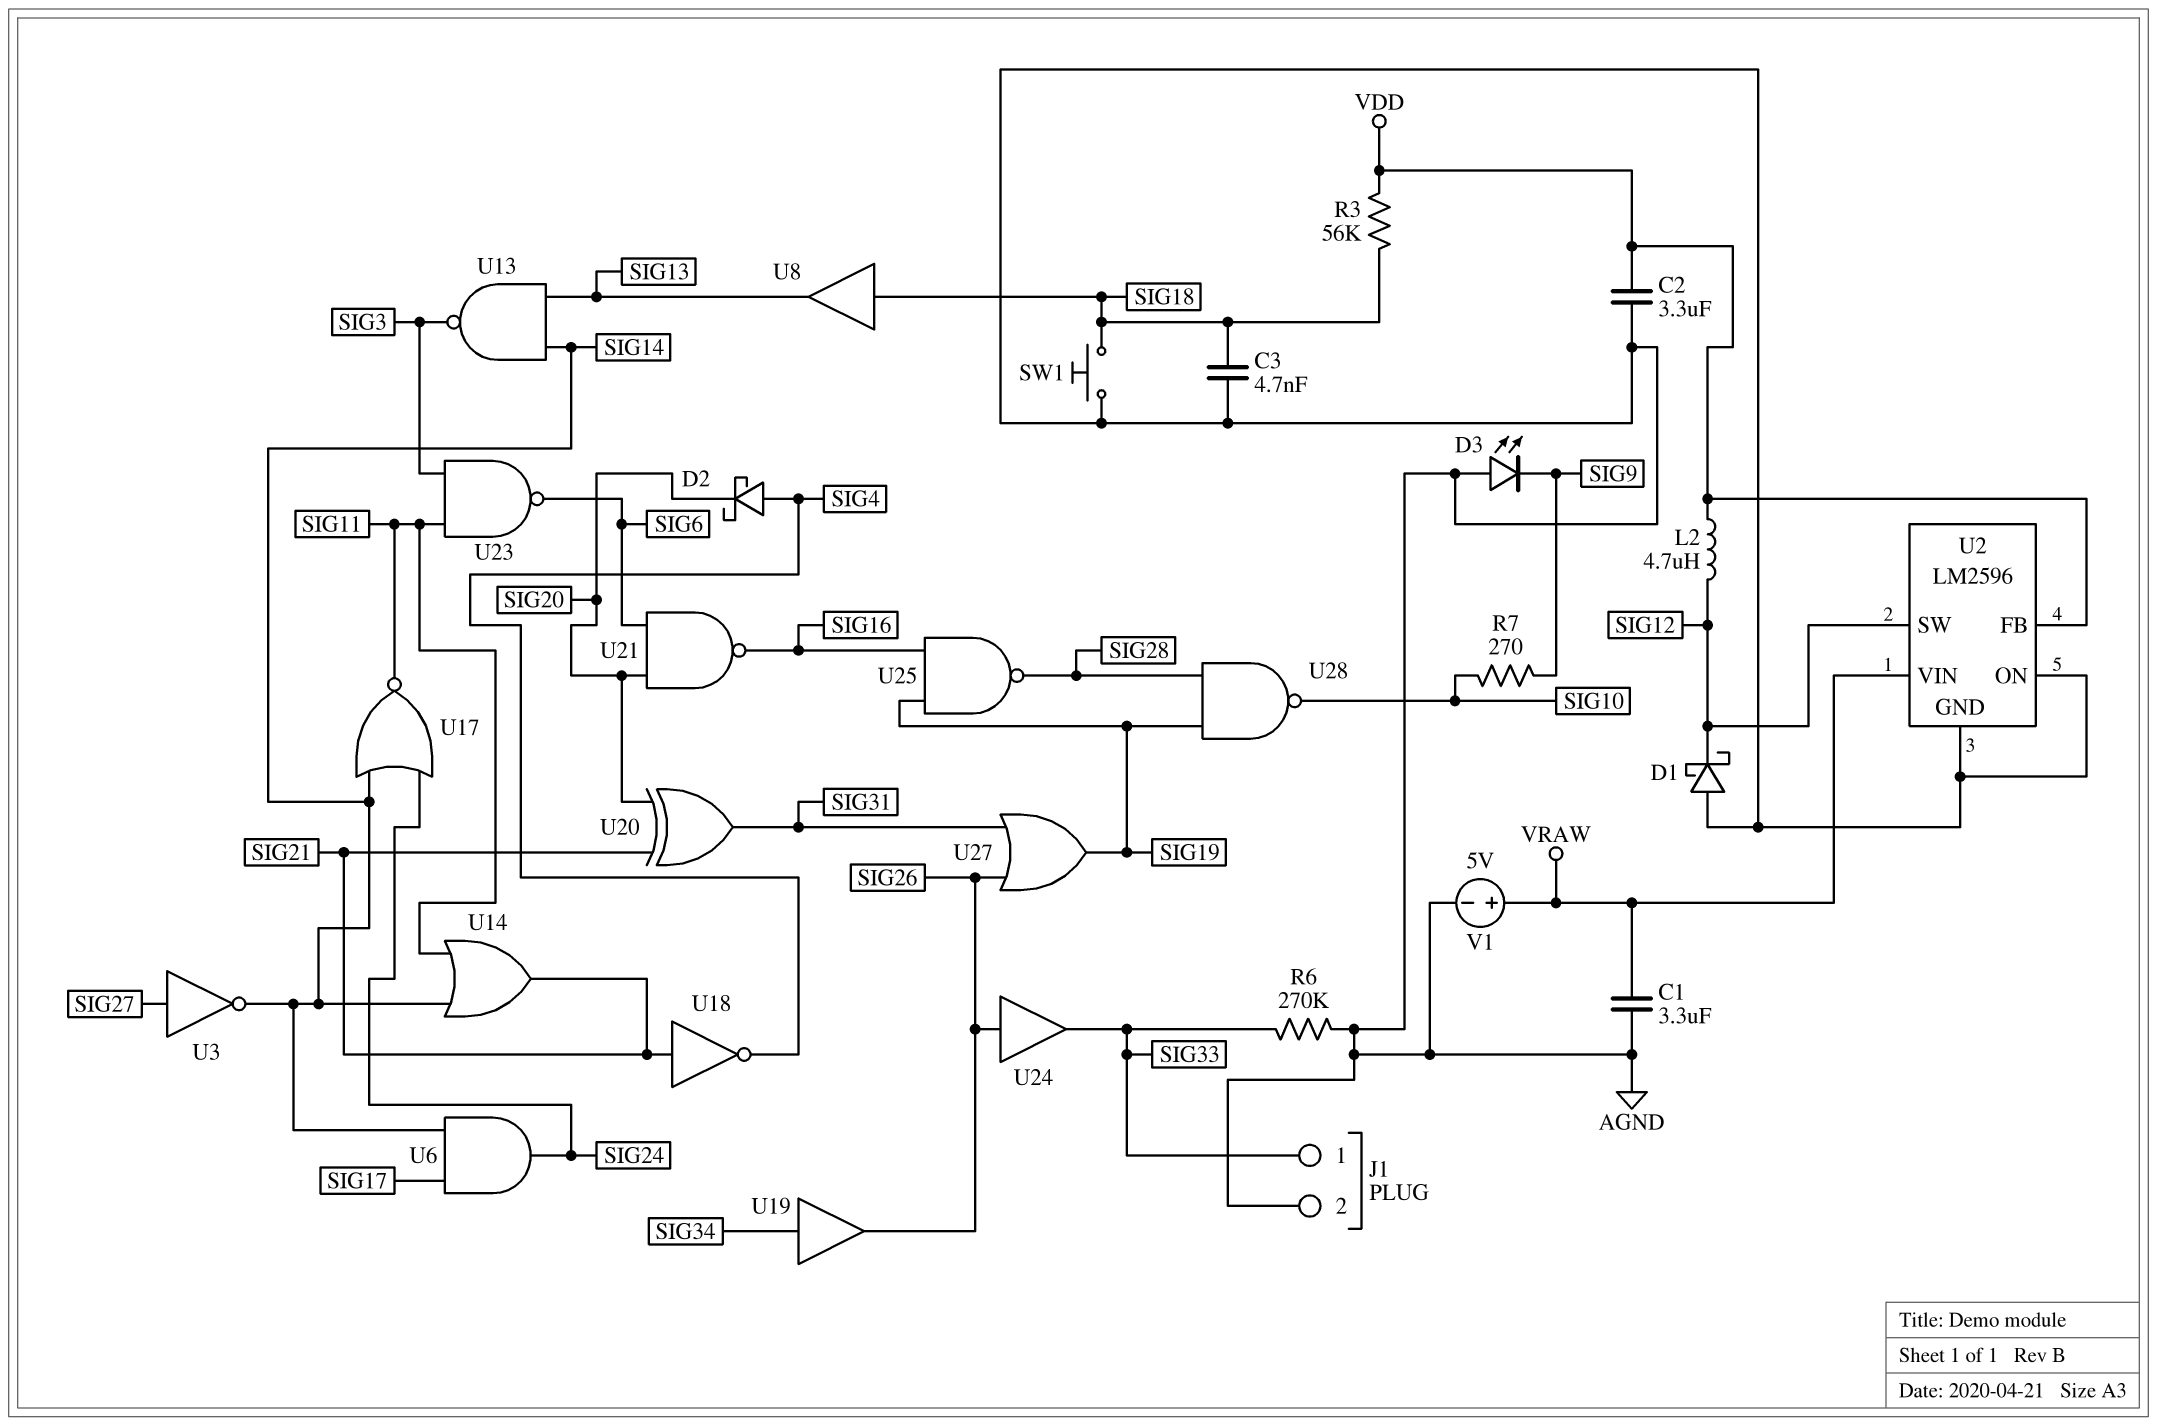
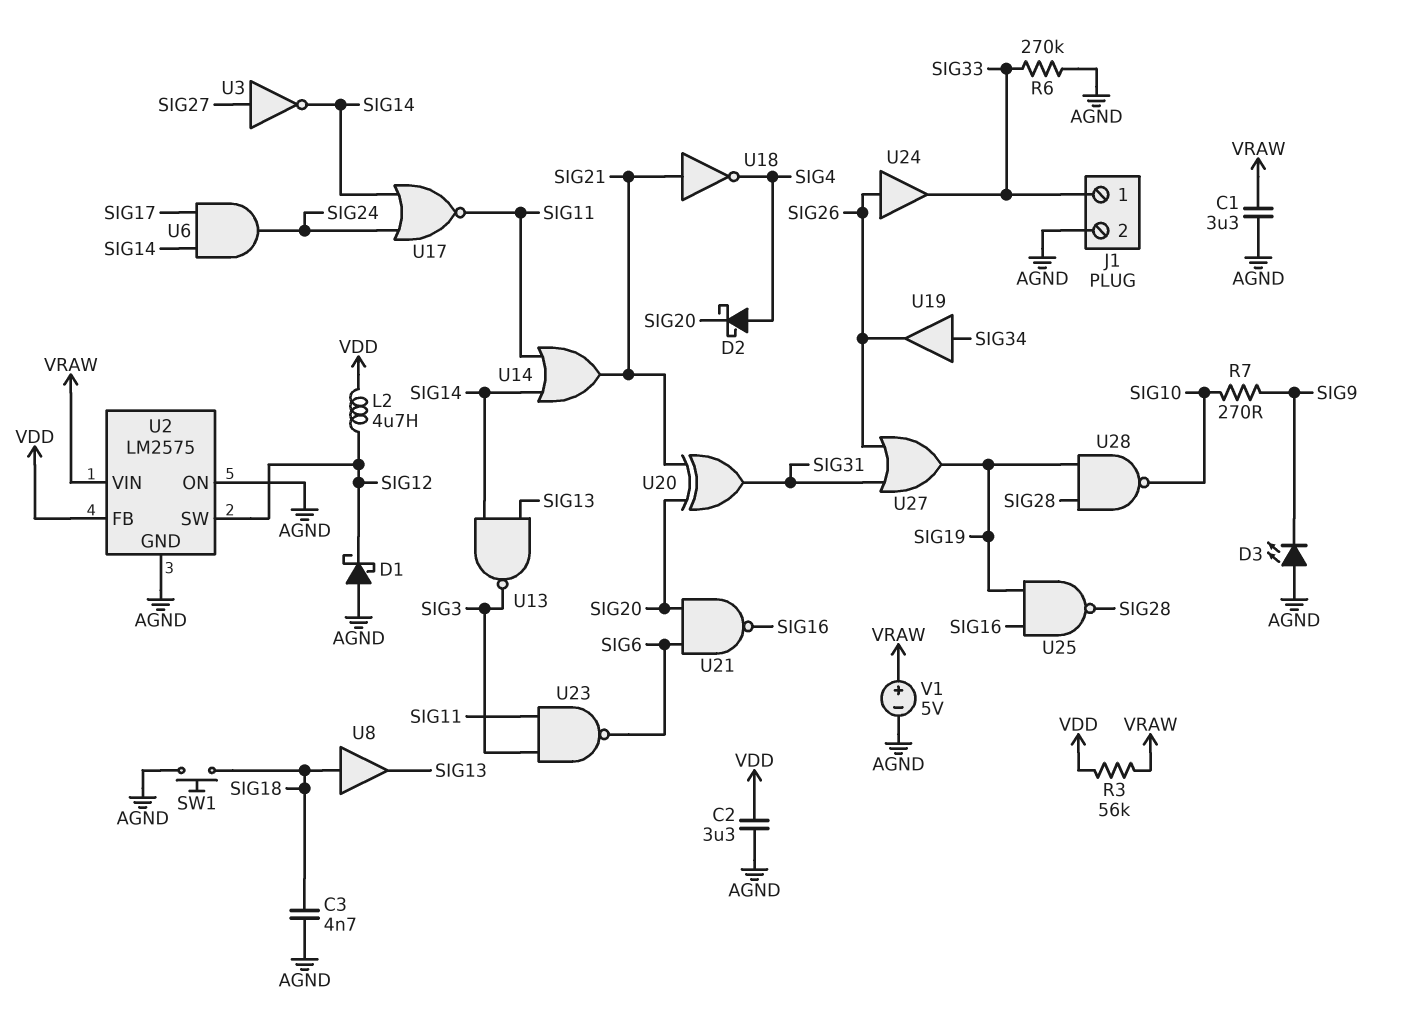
R3: 56k (SIG18, VDD) -> 56k (VDD, VRAW)
U2: LM2596 -> LM2575

